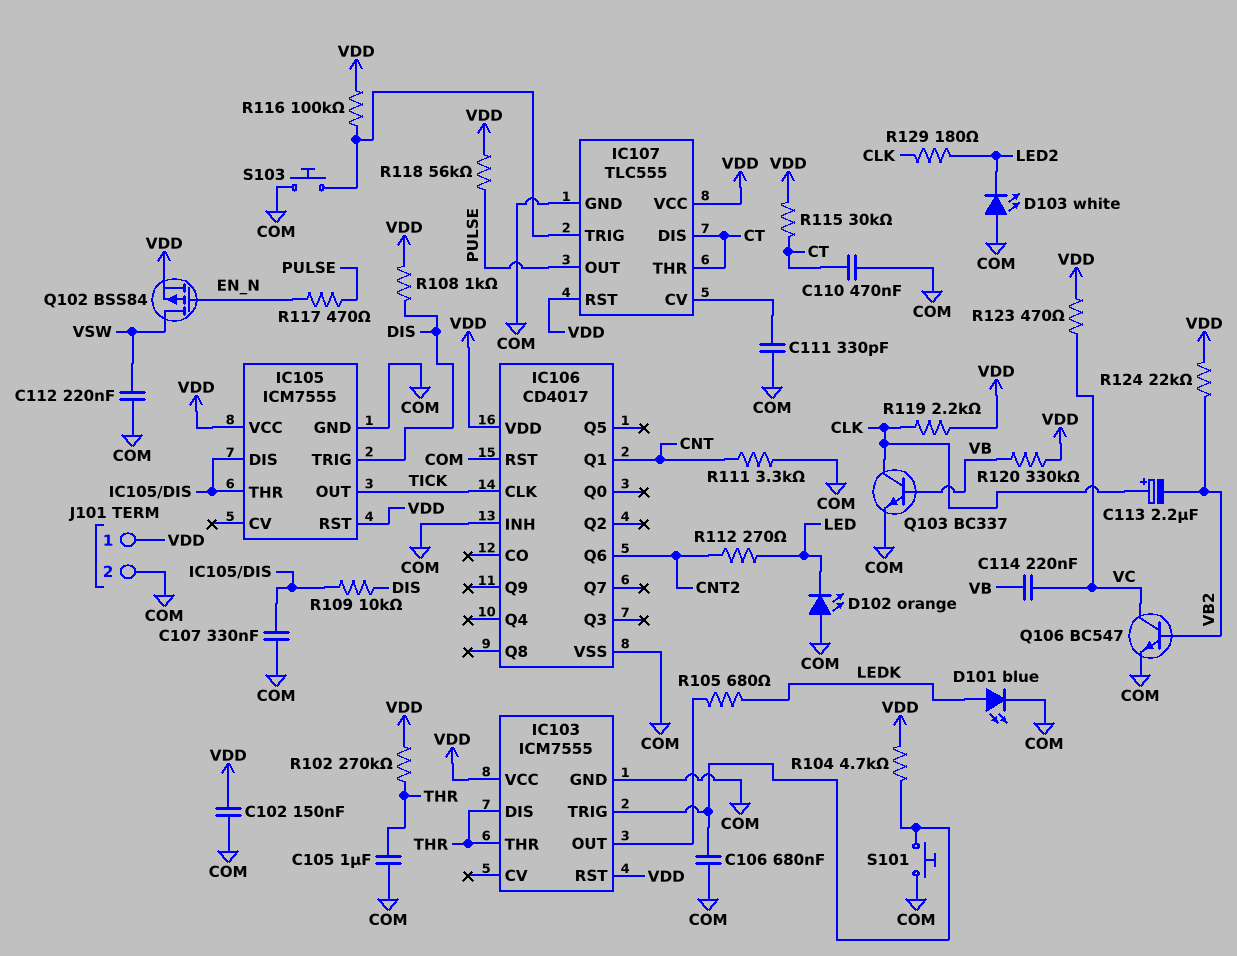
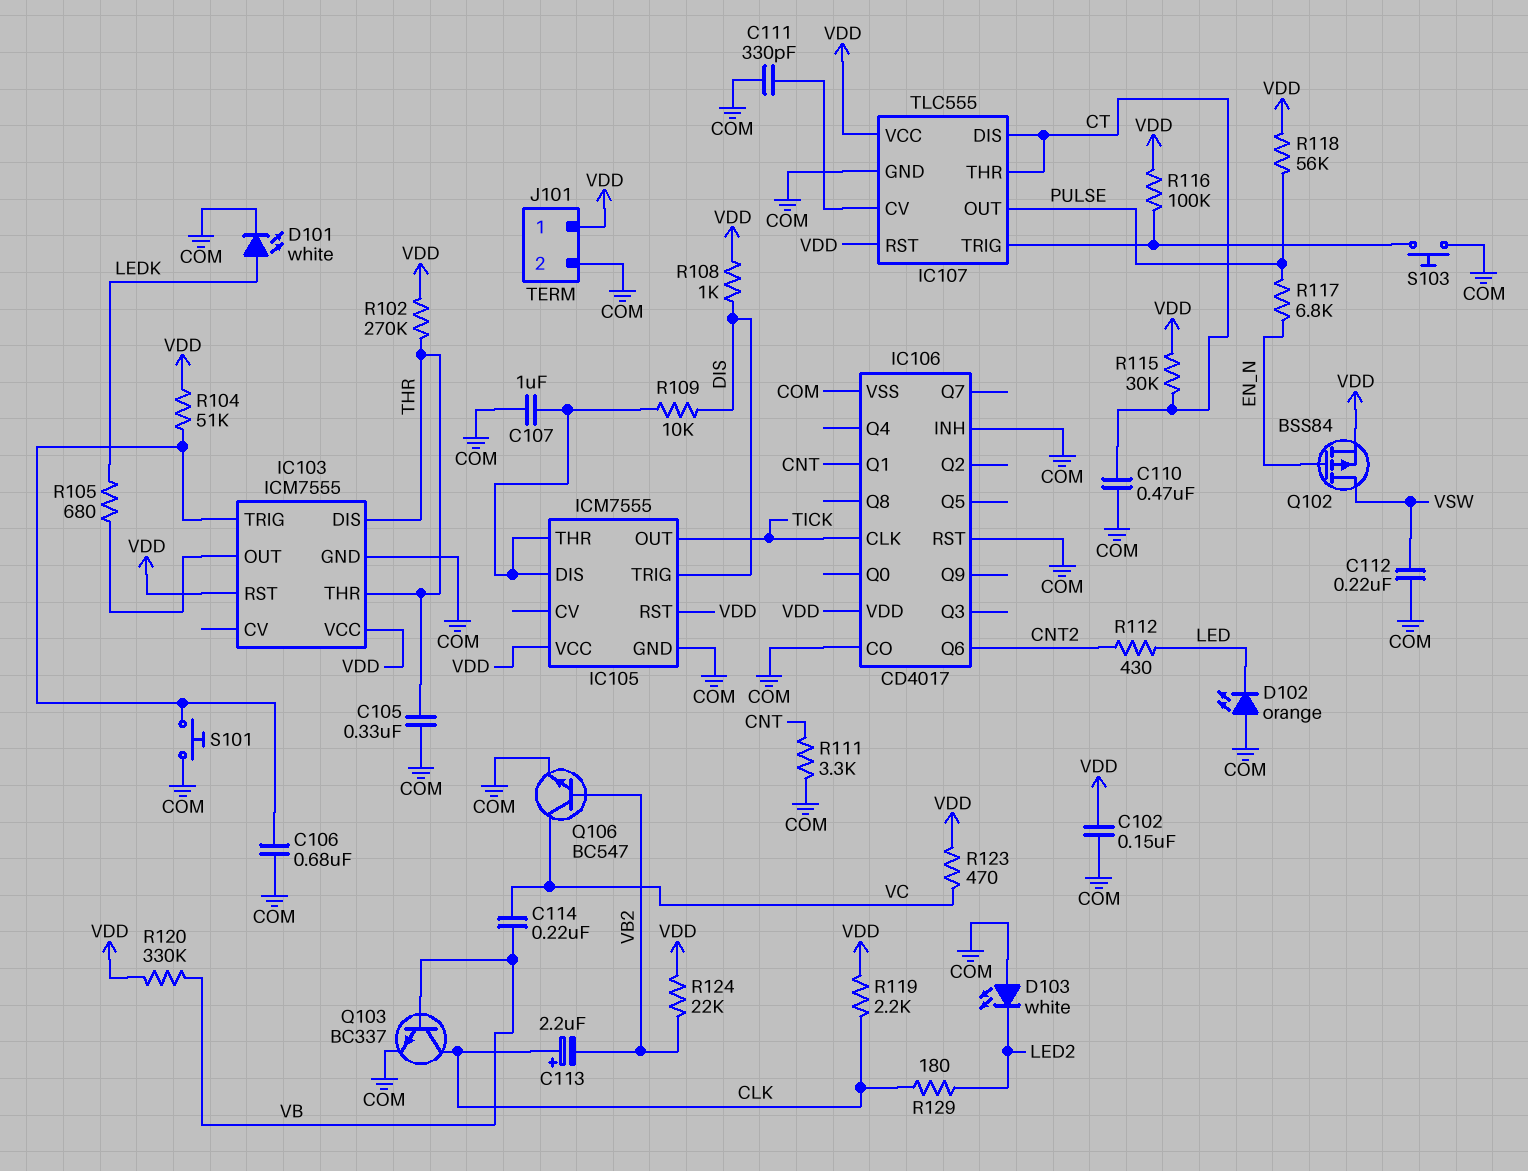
C105: 1uF (COM, THR) -> 330nF (COM, THR)
C107: 330nF (COM, IC105/DIS) -> 1uF (COM, IC105/DIS)
D101: LED blue (A LEDK, K COM) -> LED white (A LEDK, K COM)
IC106 pin CO: none -> COM
R104: 4.7k (IC103/TRIG, VDD) -> 51k (IC103/TRIG, VDD)
R112: 270 (CNT2, LED) -> 430 (CNT2, LED)
R117: 470 (EN_N, PULSE) -> 6.8k (EN_N, PULSE)

